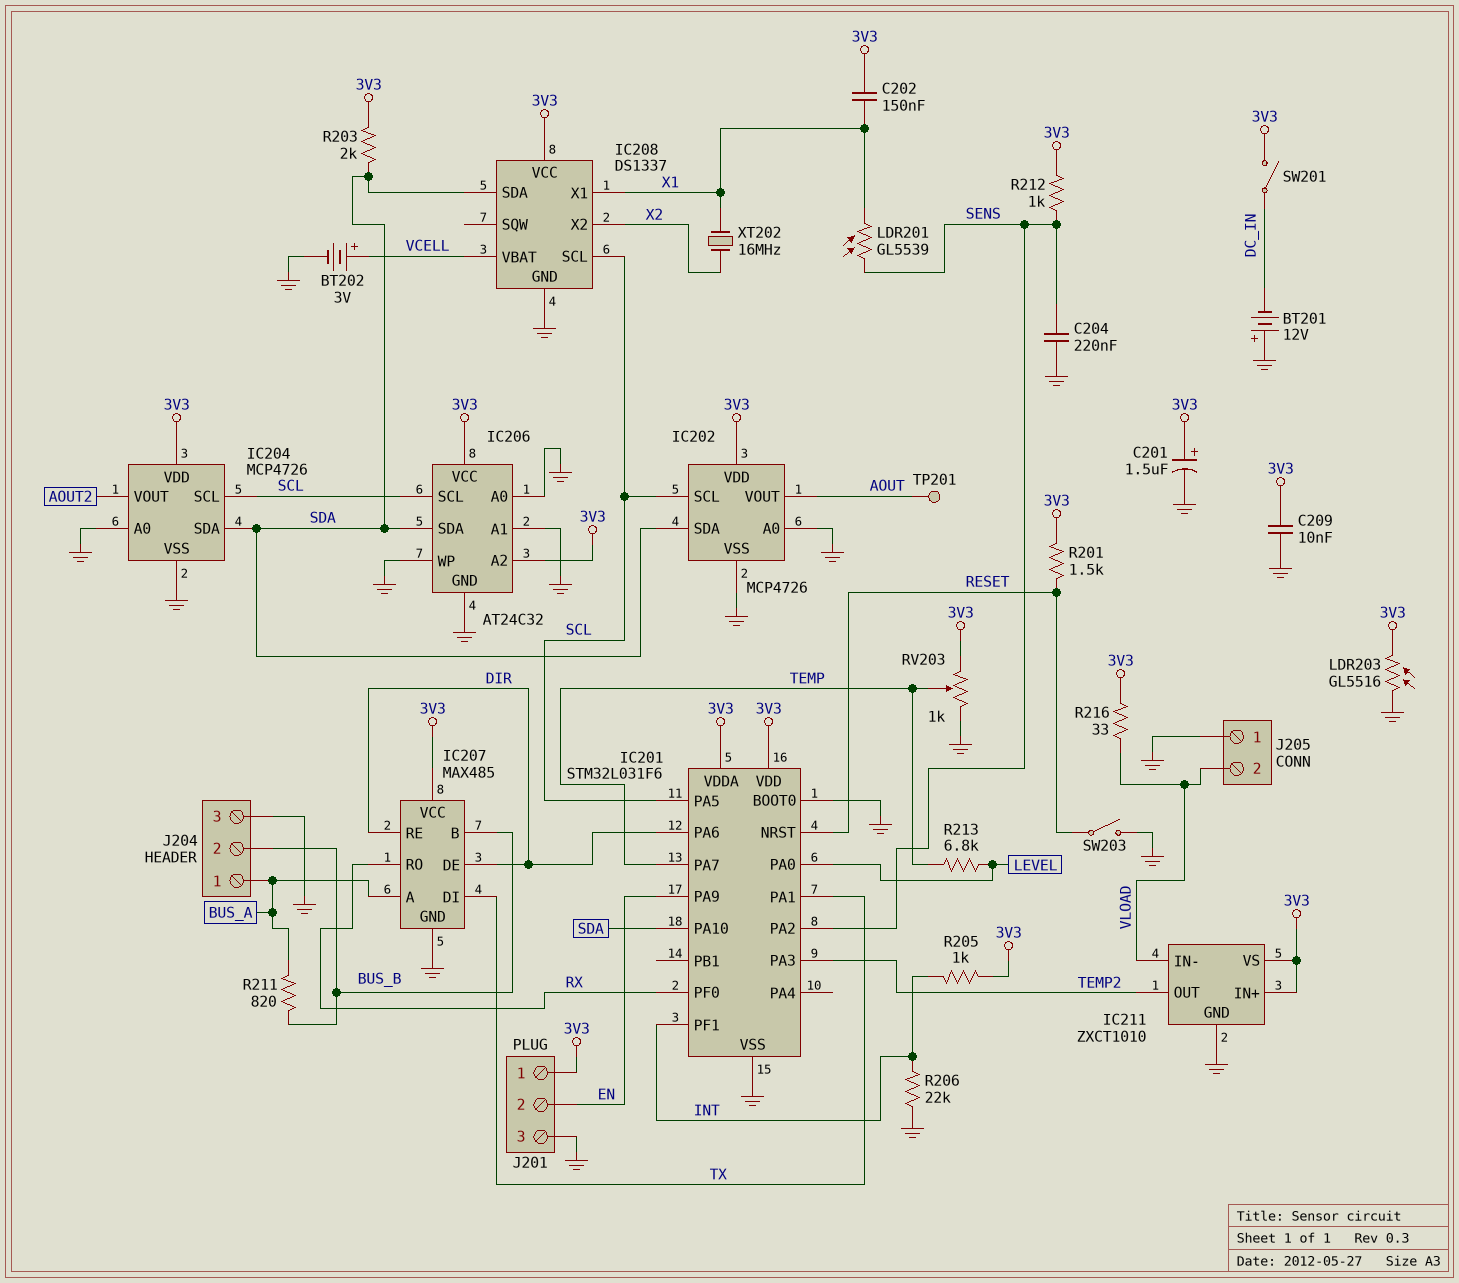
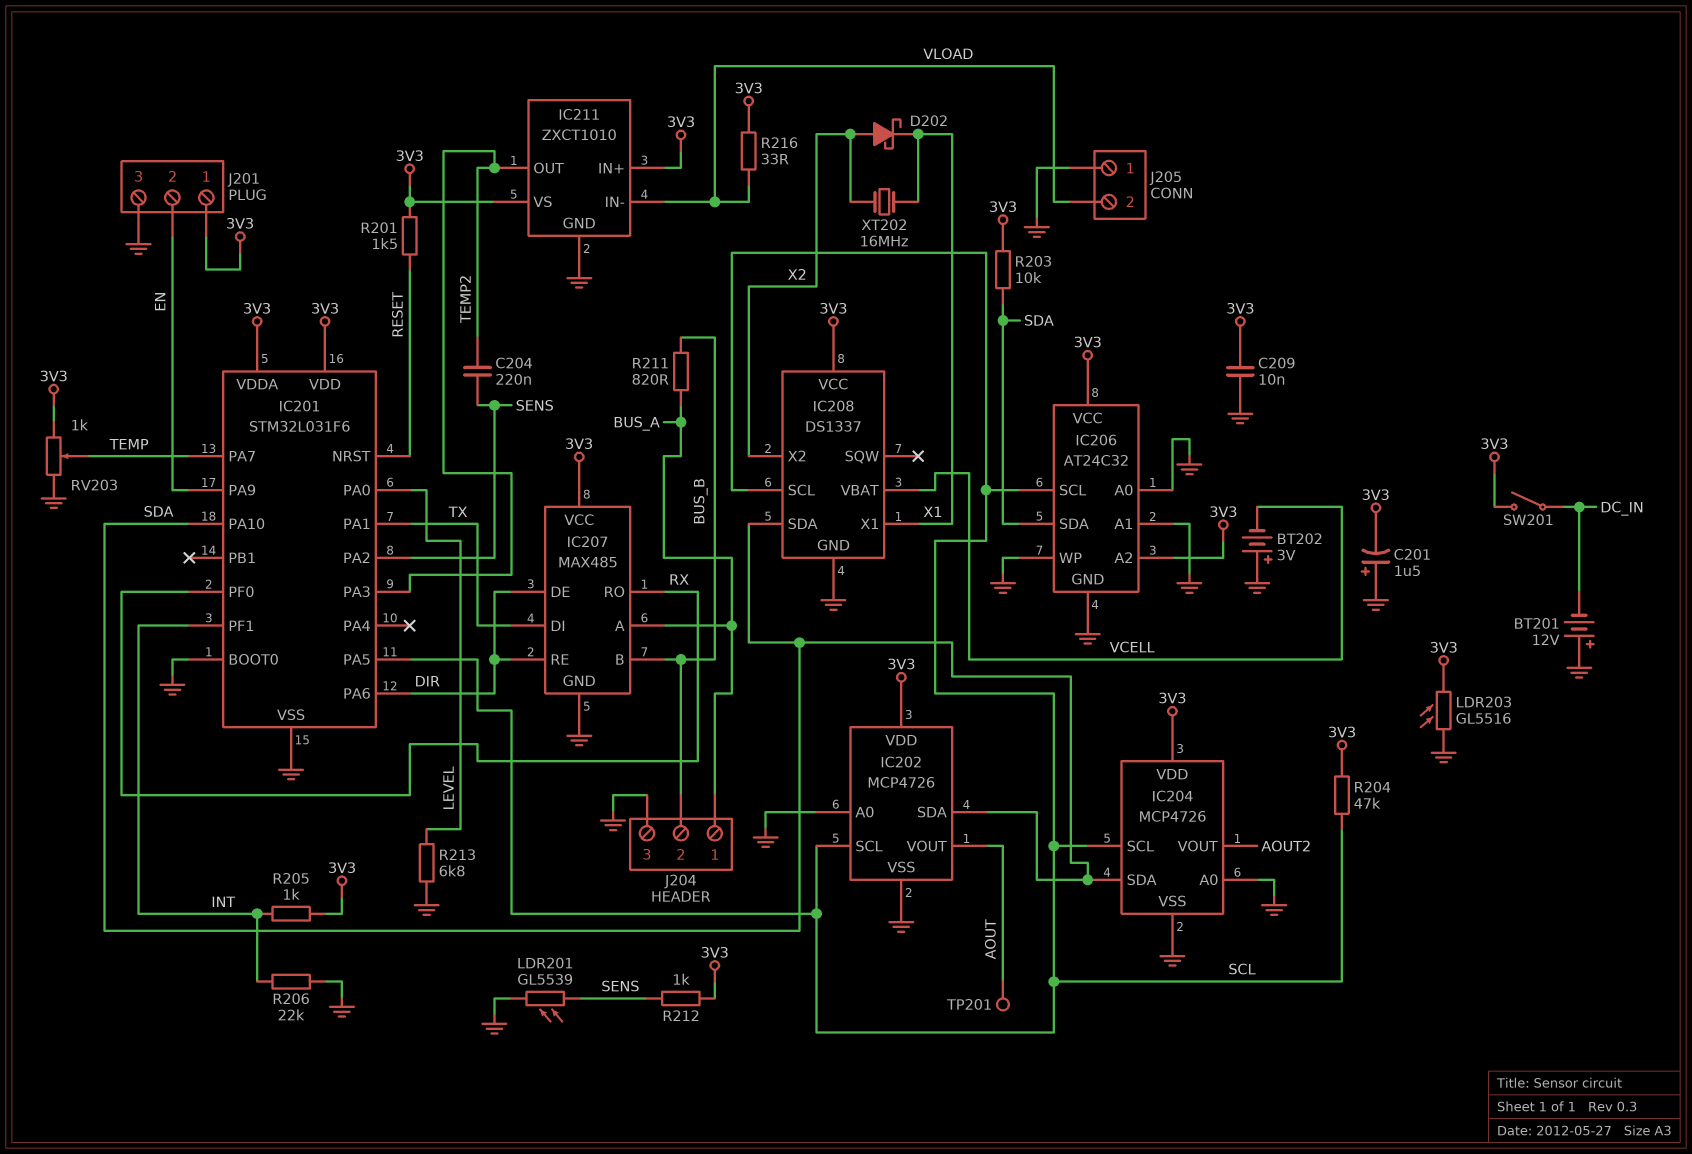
BT202: 3V (plus VCELL, minus GND) -> 3V (plus GND, minus VCELL)
C201: 1.5uF (plus 3V3, minus GND) -> 1.5uF (plus GND, minus 3V3)
C202: 150nF (3V3, X1) -> none
C204: 220nF (GND, SENS) -> 220nF (SENS, TEMP2)
D202: none -> schottky (A X2, K X1)
LDR201: GL5539 (SENS, X1) -> GL5539 (GND, SENS)
R203: 2k (3V3, SDA) -> 10k (3V3, SDA)
R204: none -> 47k (3V3, SCL)
R213: 6.8k (LEVEL, TEMP) -> 6.8k (GND, LEVEL)
SW203: switch (GND, RESET) -> none

